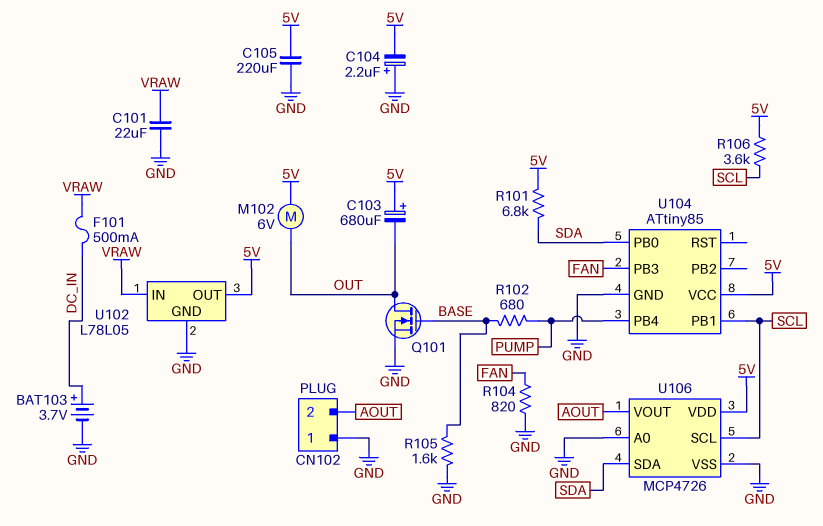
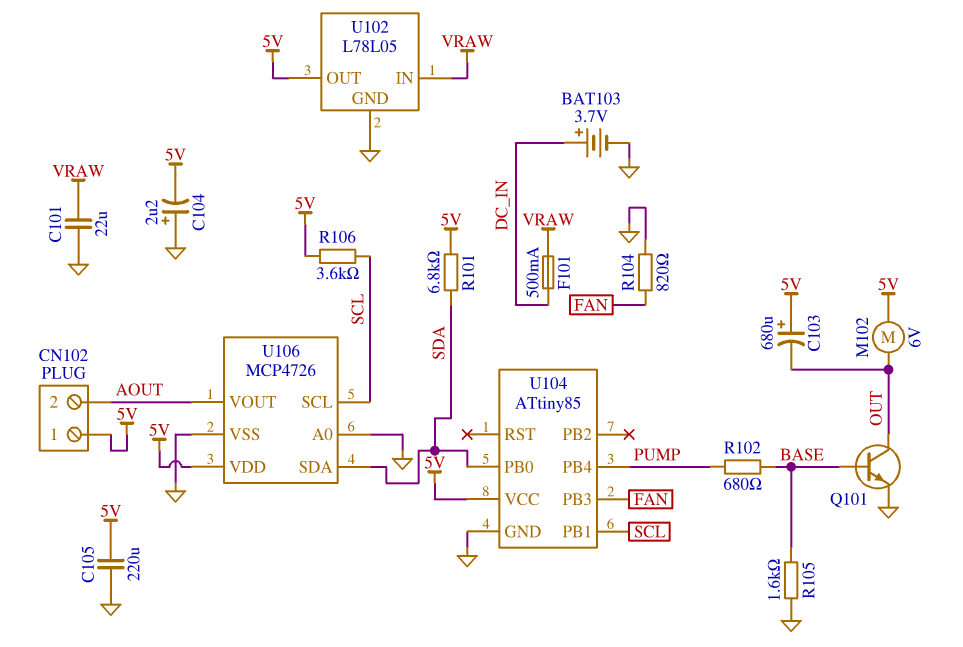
CN102 pin 1: GND -> 5V
Q101: NMOS (G BASE, D OUT, S GND) -> NPN (B BASE, C OUT, E GND)

